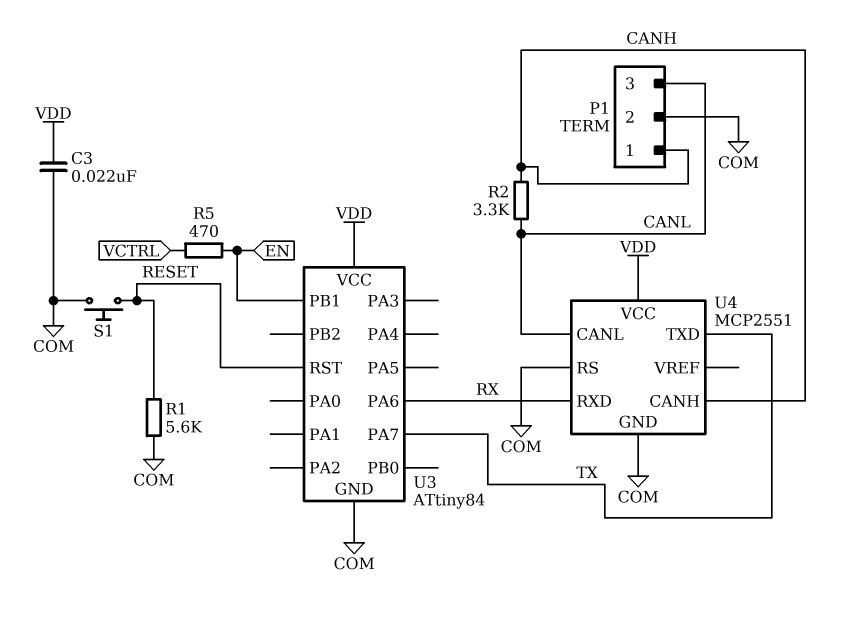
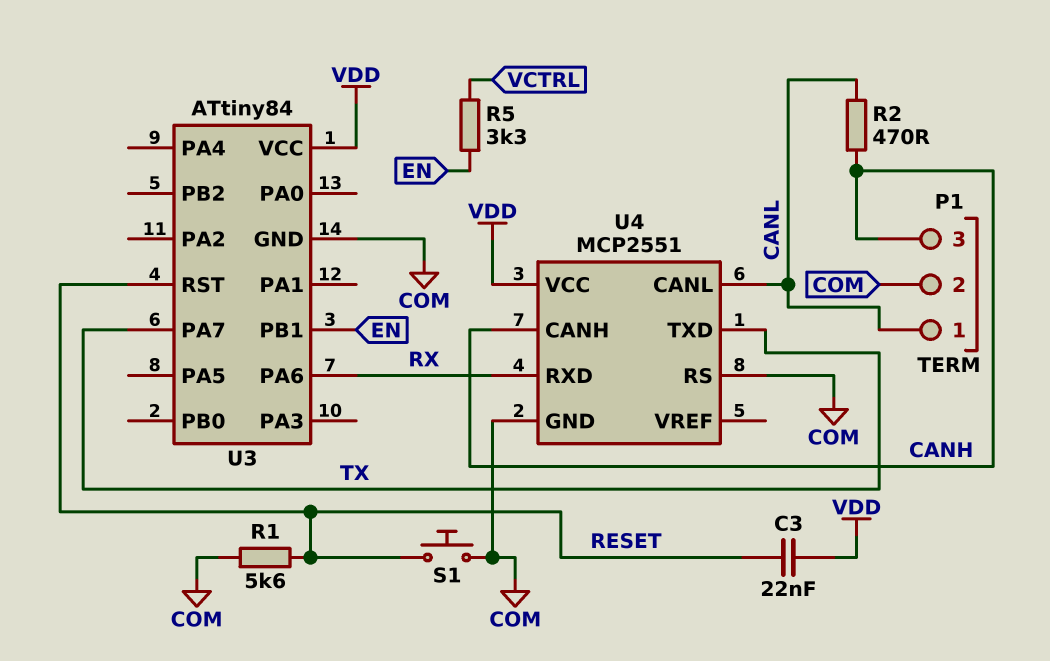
C3: 22nF (COM, VDD) -> 22nF (RESET, VDD)
P1 pin 1: CANH -> CANL
P1 pin 3: CANL -> CANH
R2: 3.3k (CANH, CANL) -> 470 (CANH, CANL)
R5: 470 (EN, VCTRL) -> 3.3k (EN, VCTRL)

